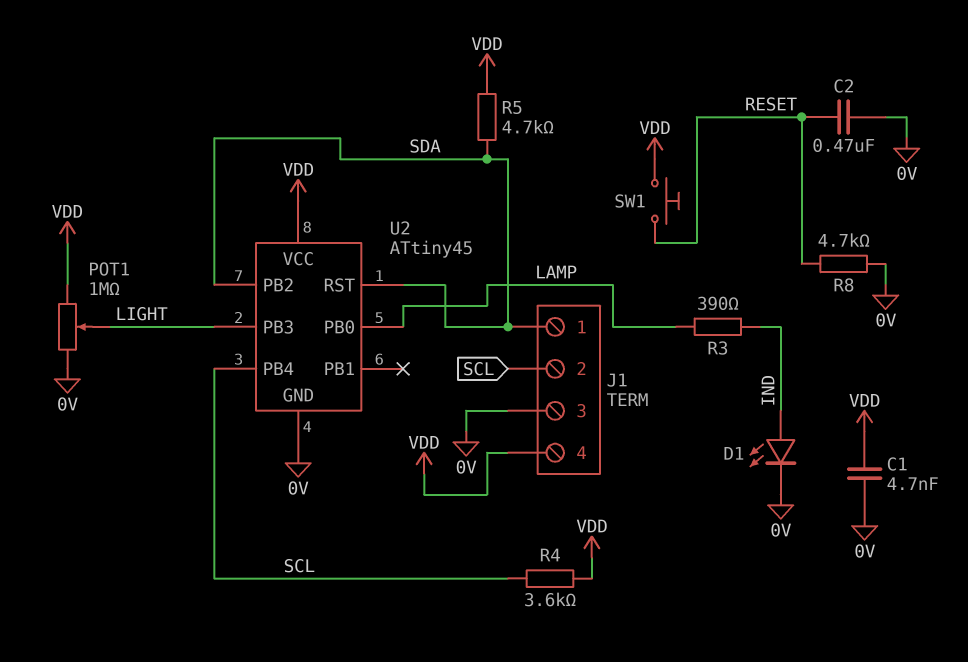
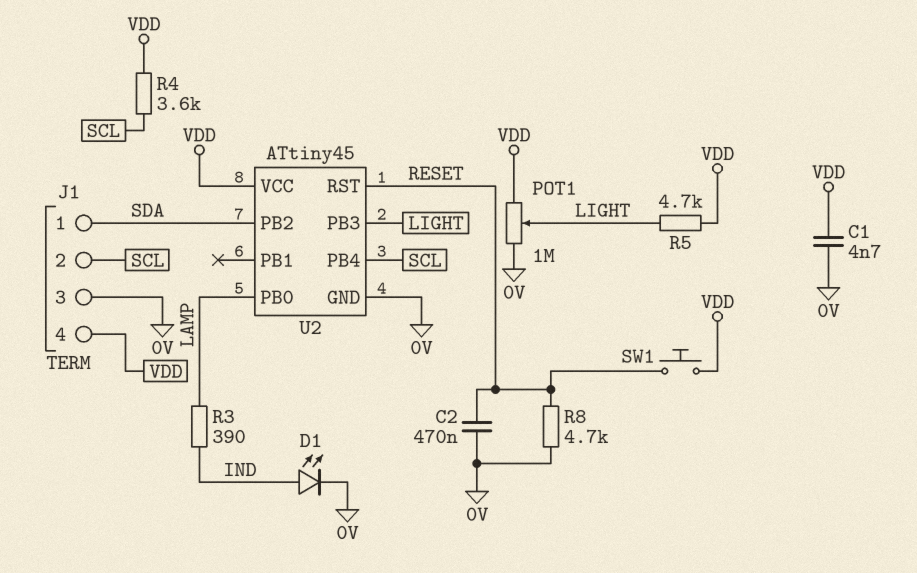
R5: 4.7k (SDA, VDD) -> 4.7k (LIGHT, VDD)
U2 pin RST: SDA -> RESET

